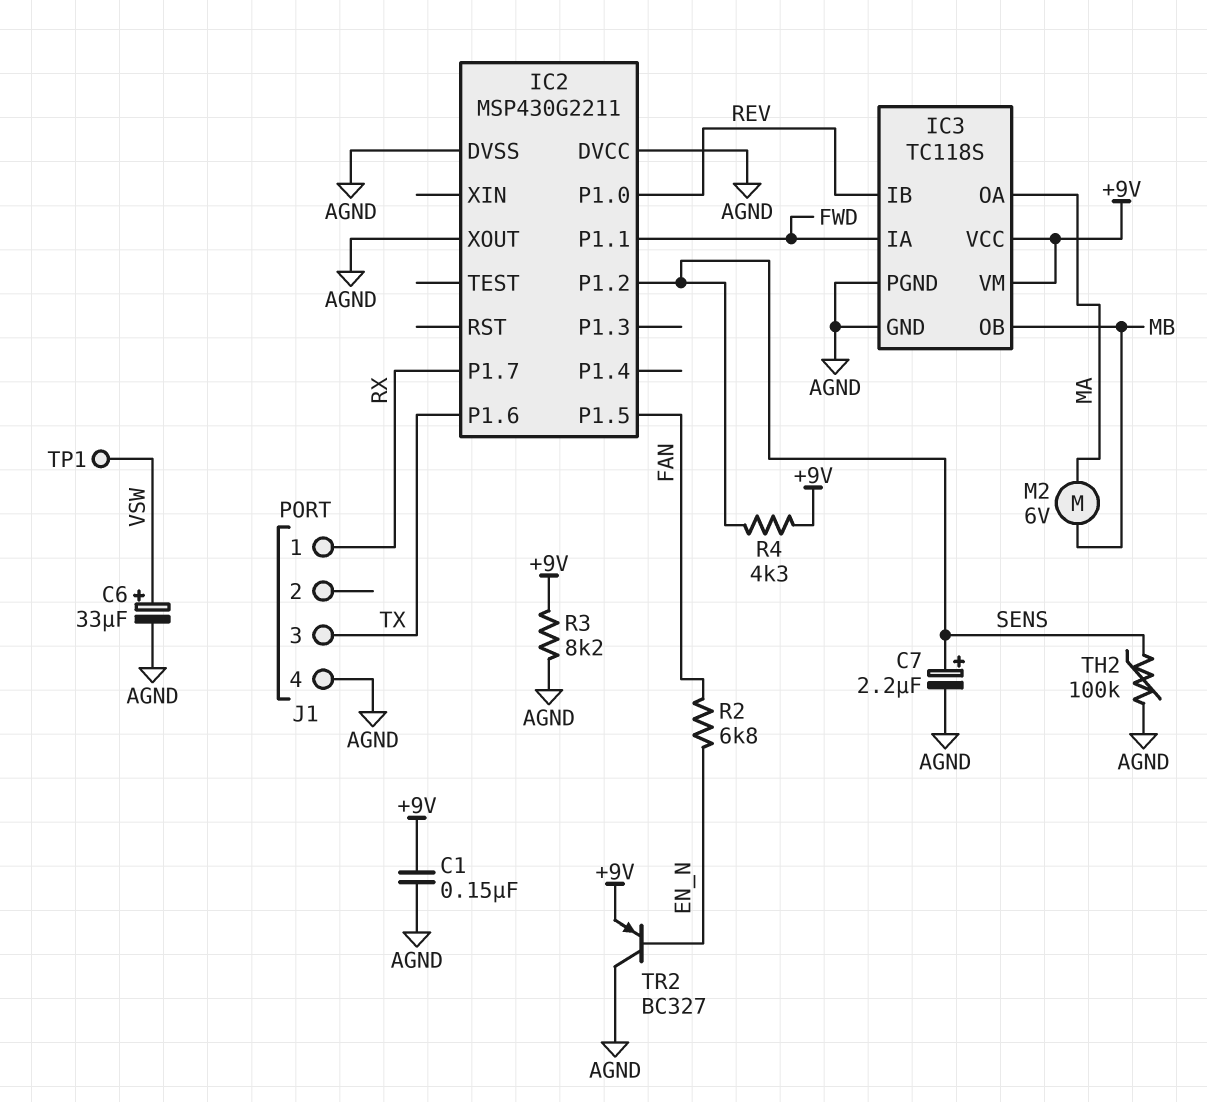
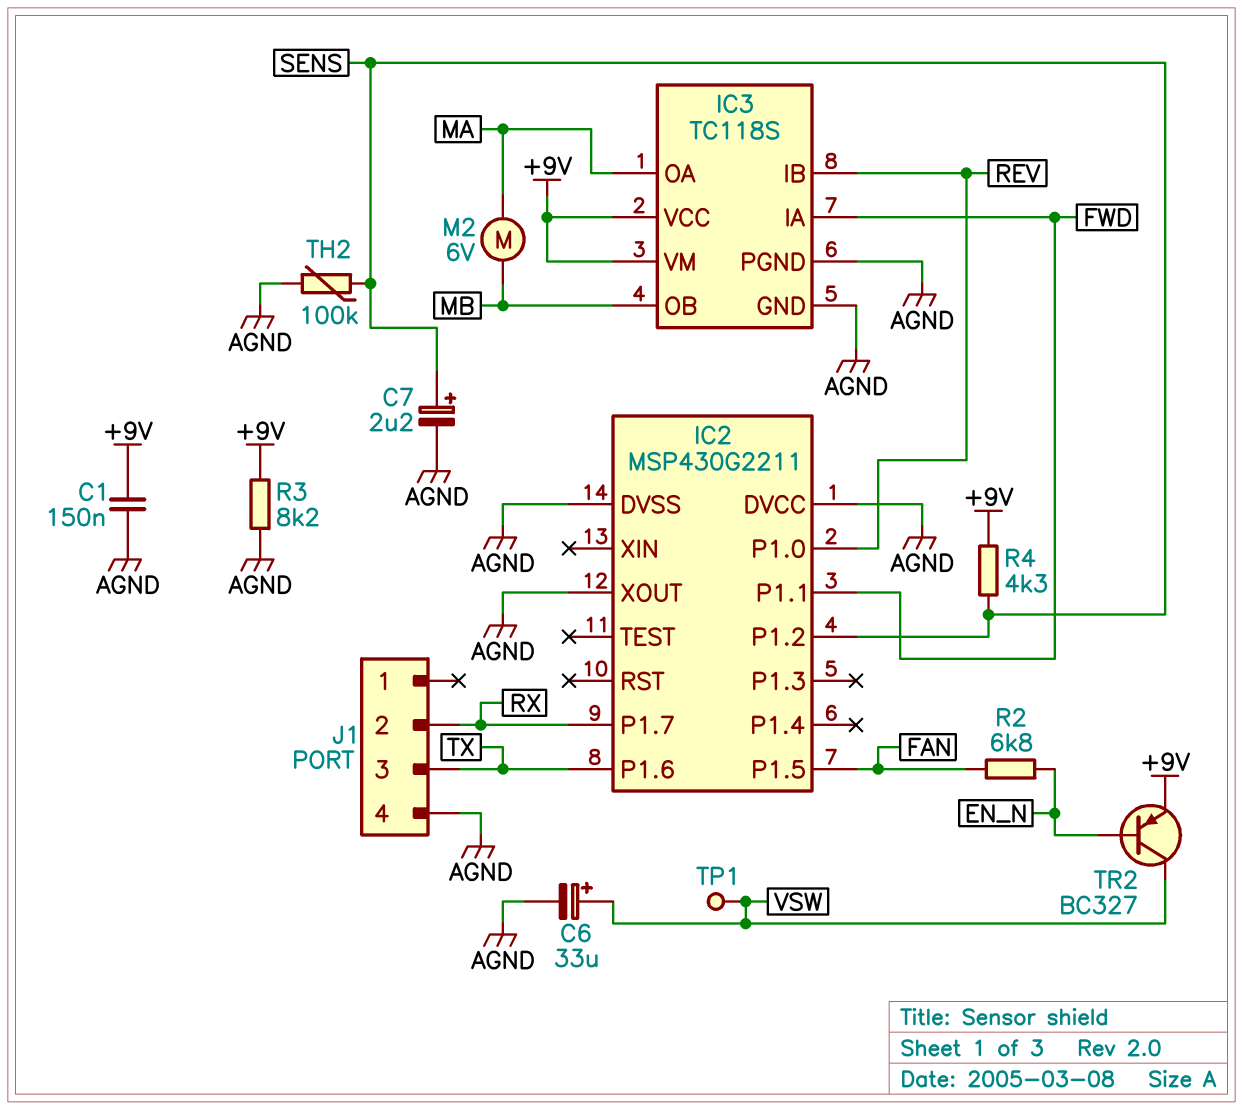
J1 pin 1: RX -> none
J1 pin 2: none -> RX
TR2: PNP BC327 (B EN_N, C AGND, E +9V) -> PNP BC327 (B EN_N, C VSW, E +9V)

